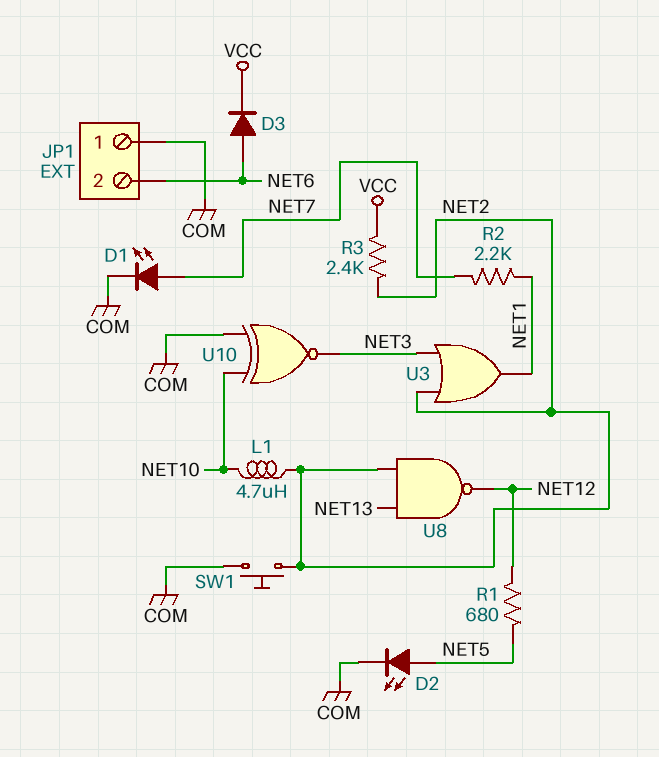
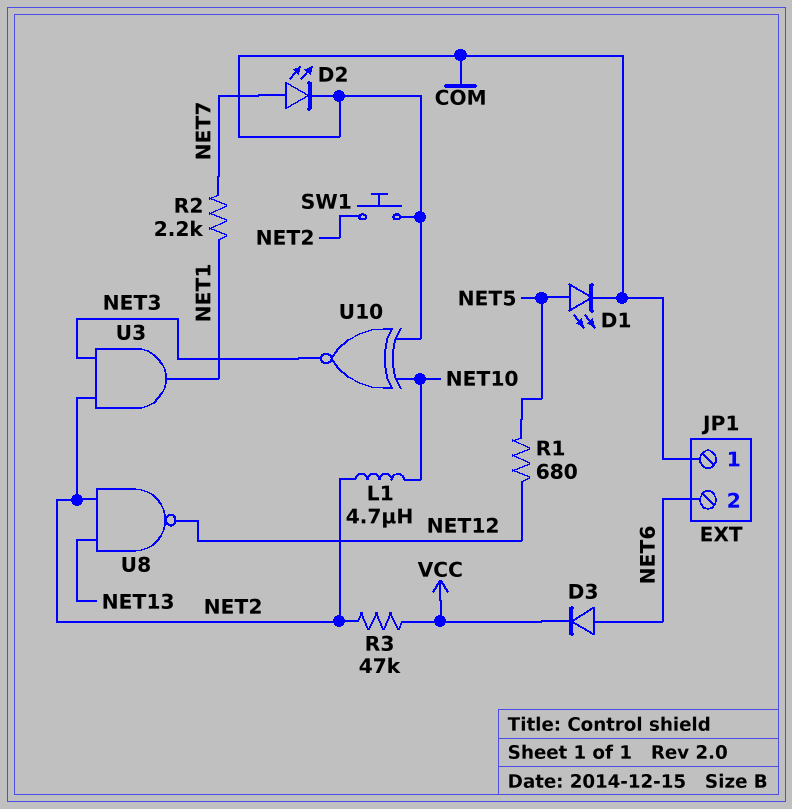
D1: LED (A NET7, K COM) -> LED (A NET5, K COM)
D2: LED (A NET5, K COM) -> LED (A NET7, K COM)
R3: 2.4k (NET2, VCC) -> 47k (NET2, VCC)
U3: OR (in NET2, in NET3, out NET1) -> AND (in NET2, in NET3, out NET1)

